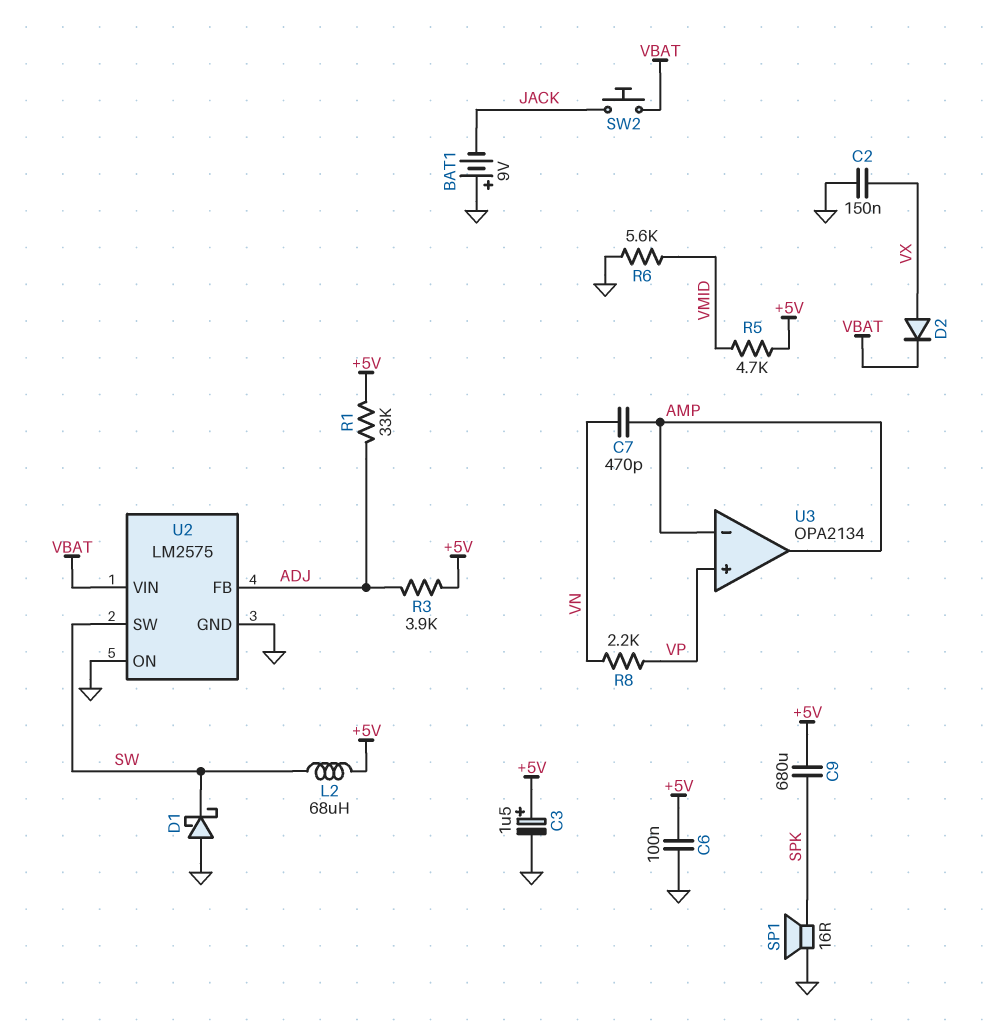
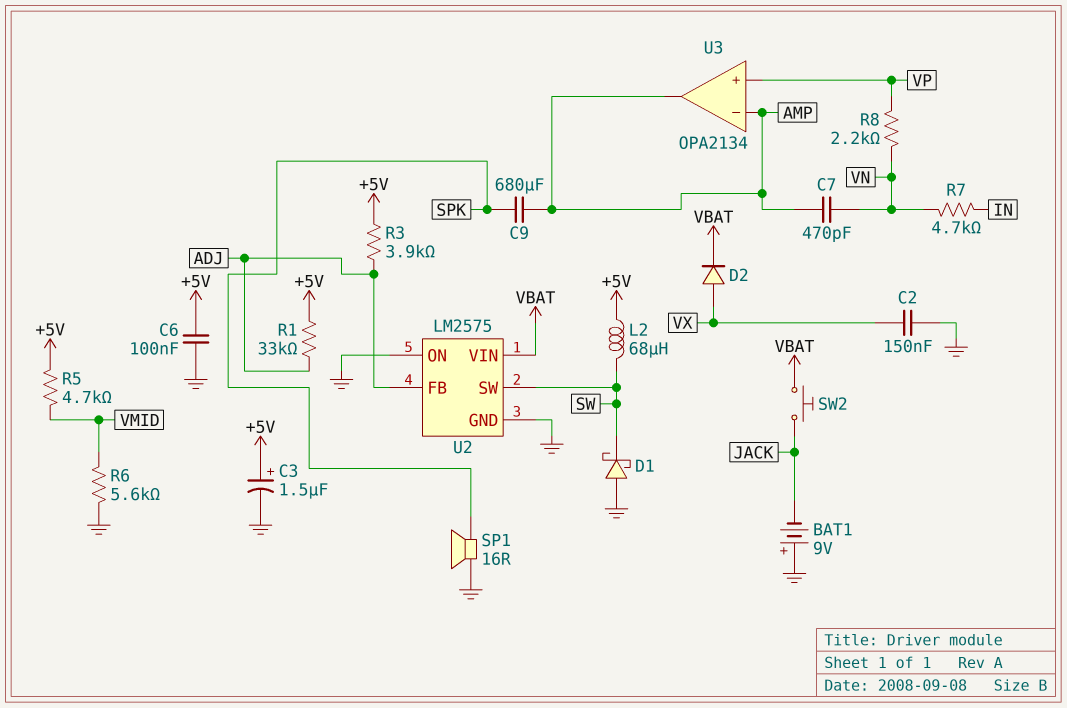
C9: 680uF (+5V, SPK) -> 680uF (AMP, SPK)
R7: none -> 4.7k (IN, VN)

